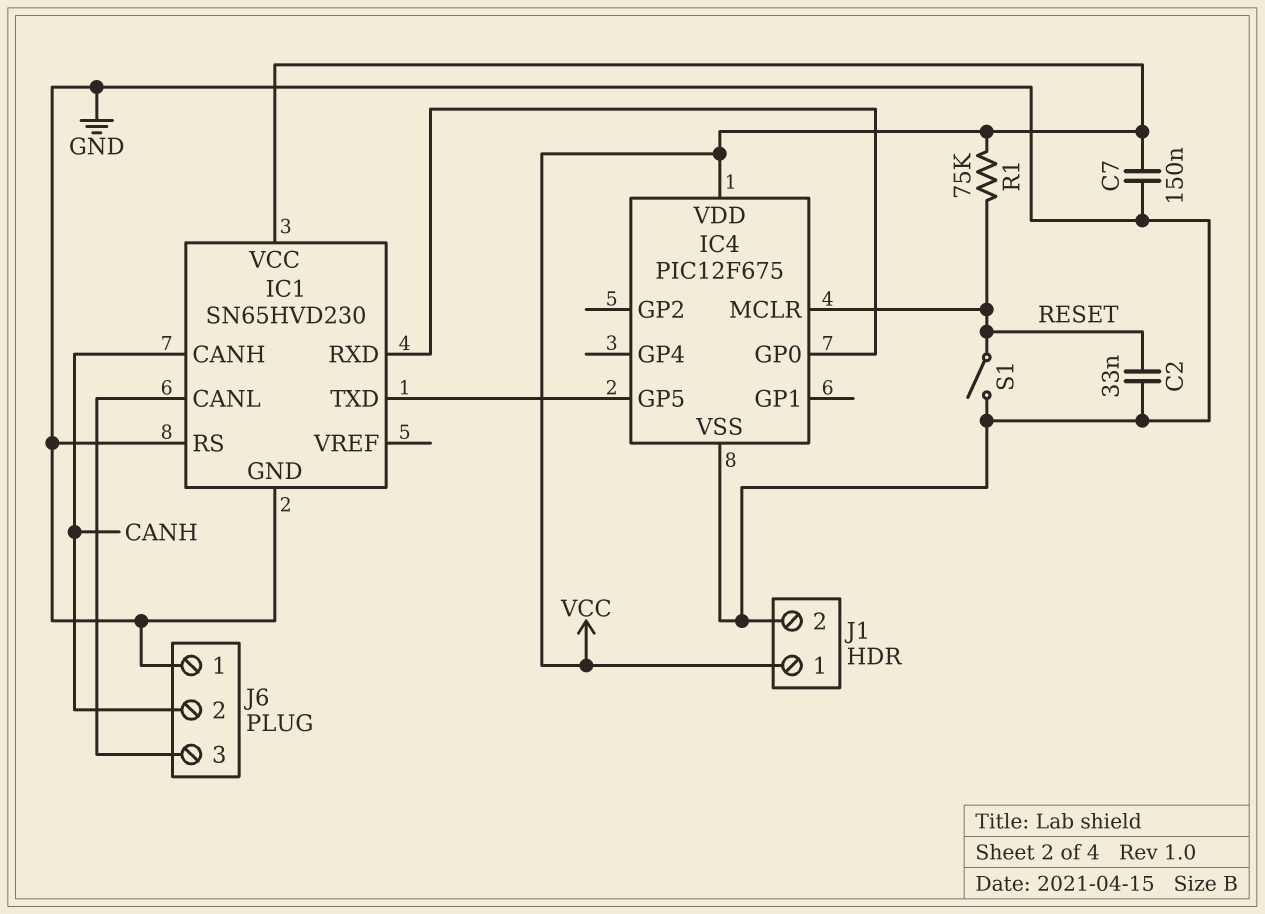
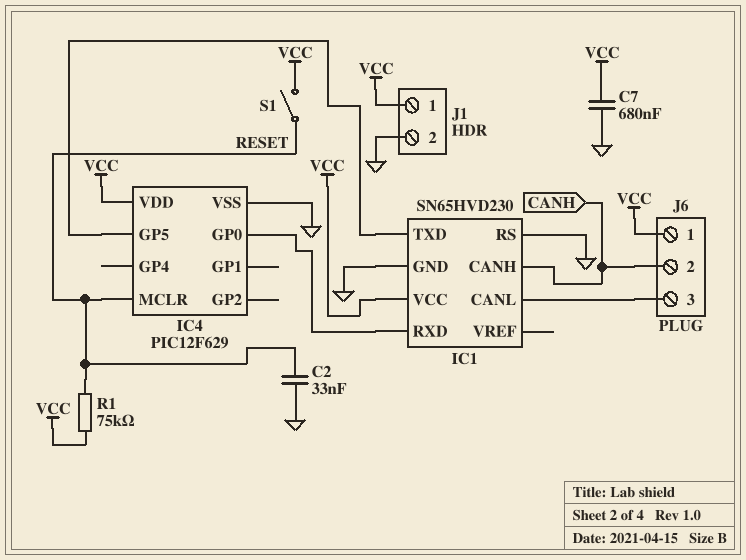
C7: 150nF (GND, VCC) -> 680nF (GND, VCC)
IC4: PIC12F675 -> PIC12F629
J6 pin 1: GND -> VCC
S1: switch (GND, RESET) -> switch (RESET, VCC)

